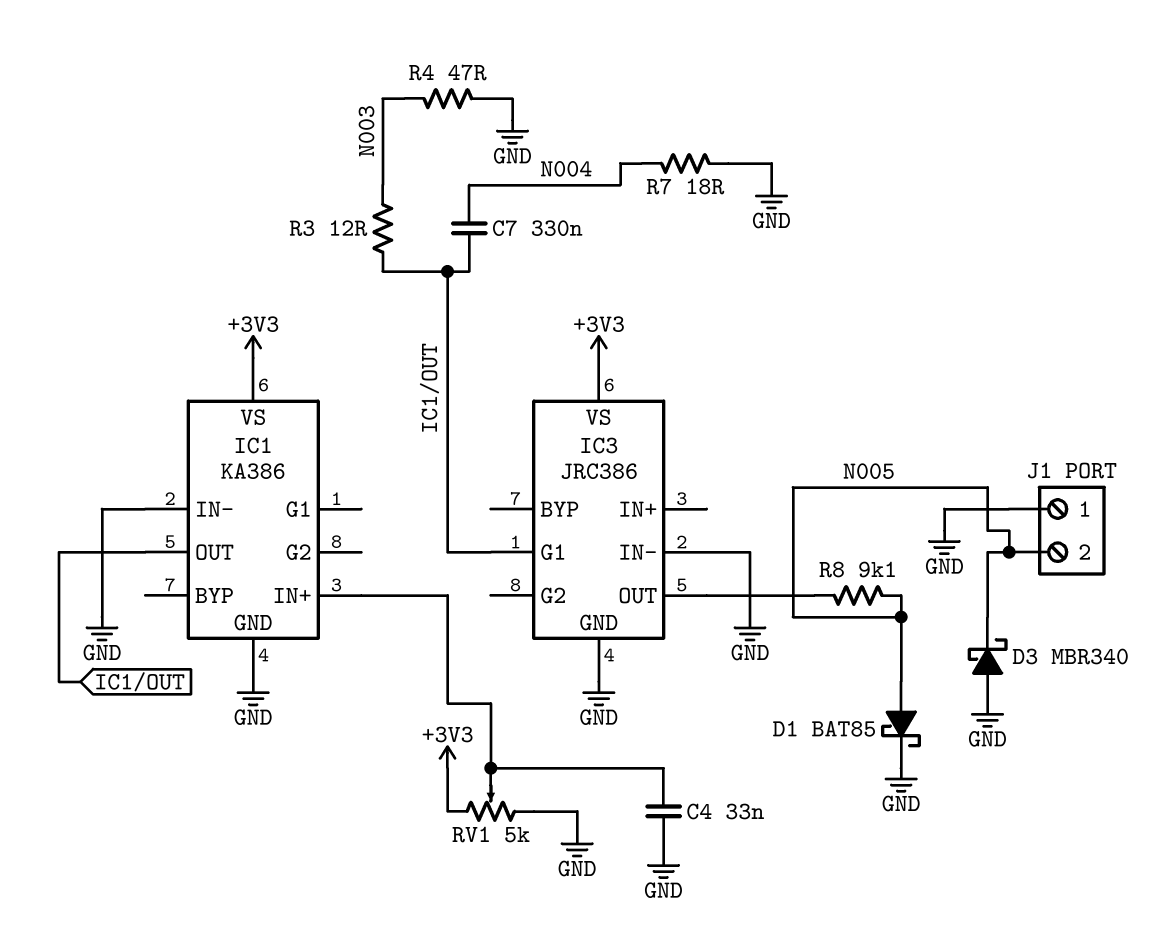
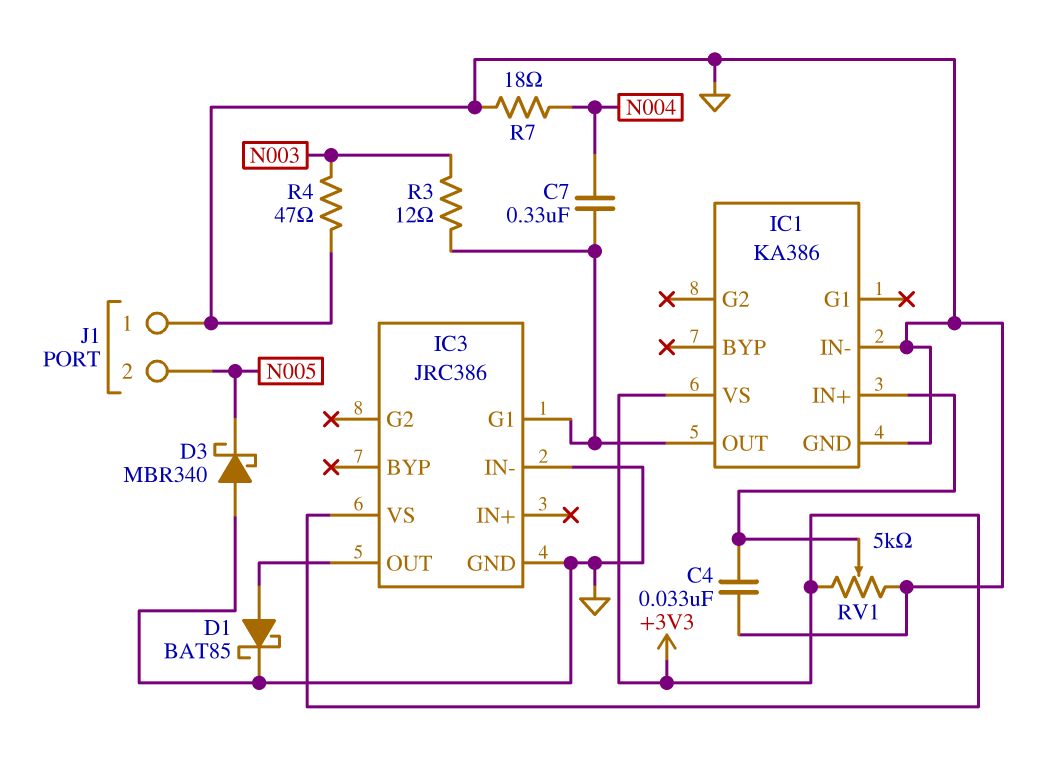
D1: schottky BAT85 (A N005, K GND) -> schottky BAT85 (A IC3/OUT, K GND)
R8: 9.1k (IC3/OUT, N005) -> none

